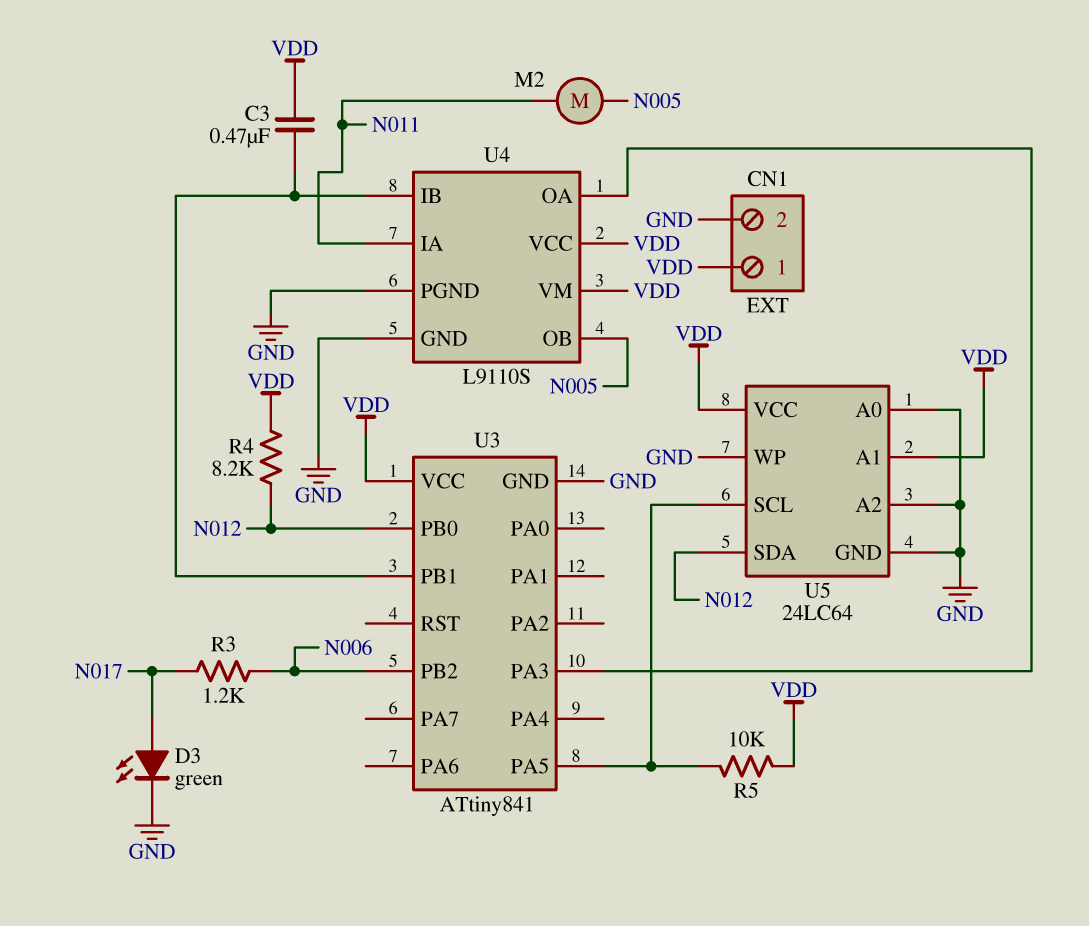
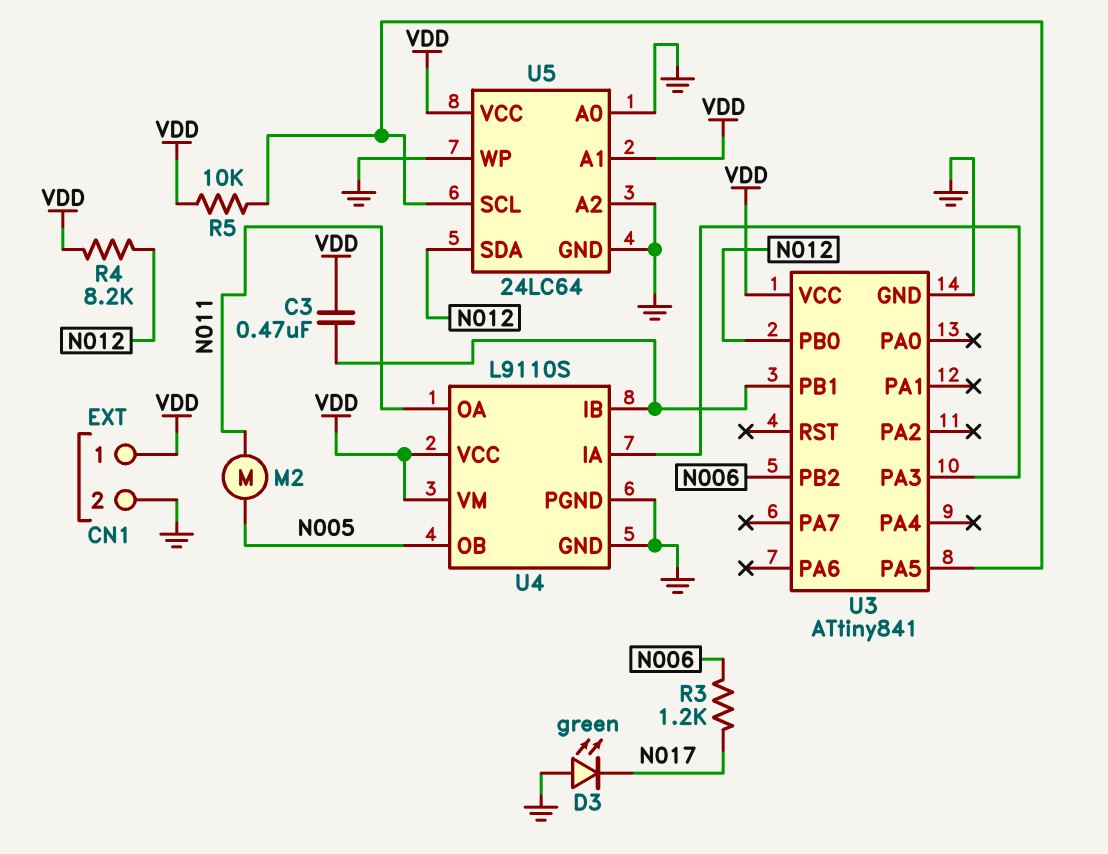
D3: LED green (A N017, K GND) -> LED green (A GND, K N017)
U4 pin IA: N011 -> U3/PA3
U4 pin OA: U3/PA3 -> N011

